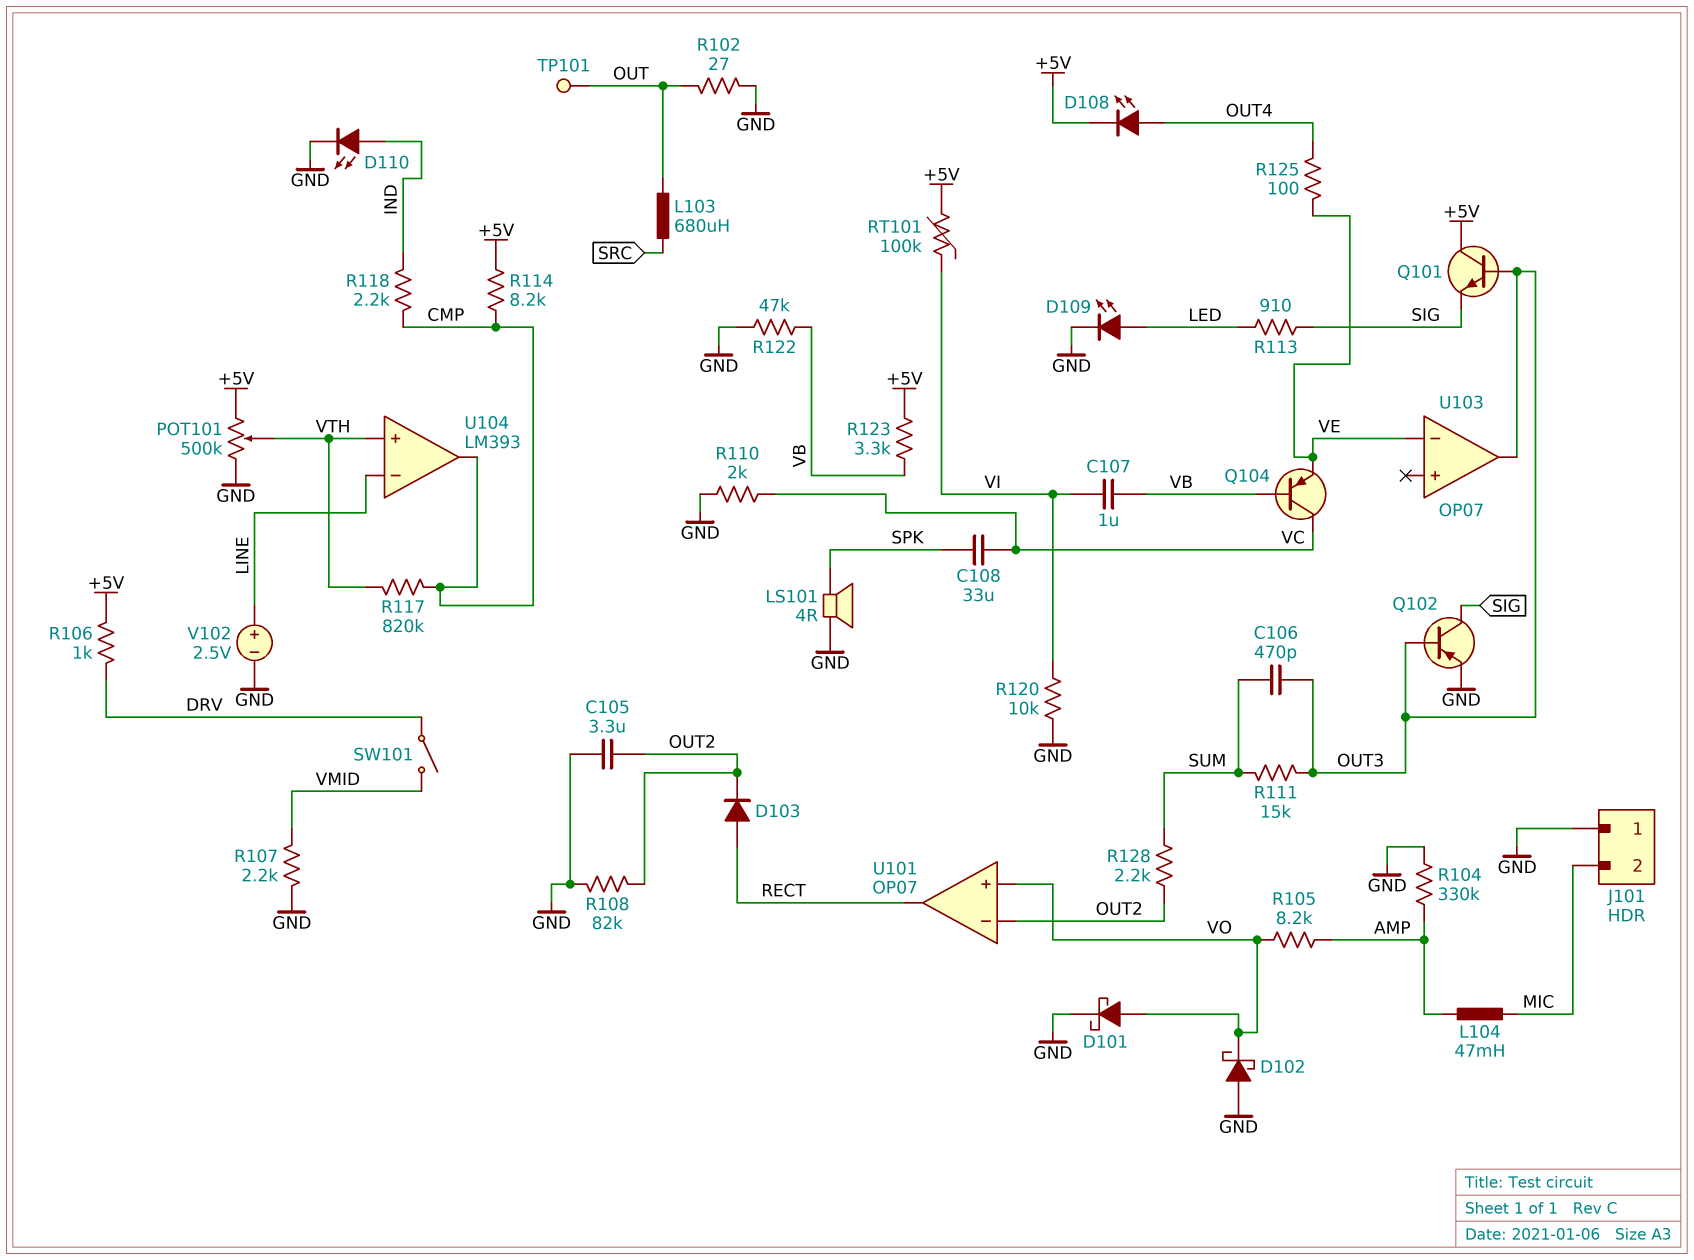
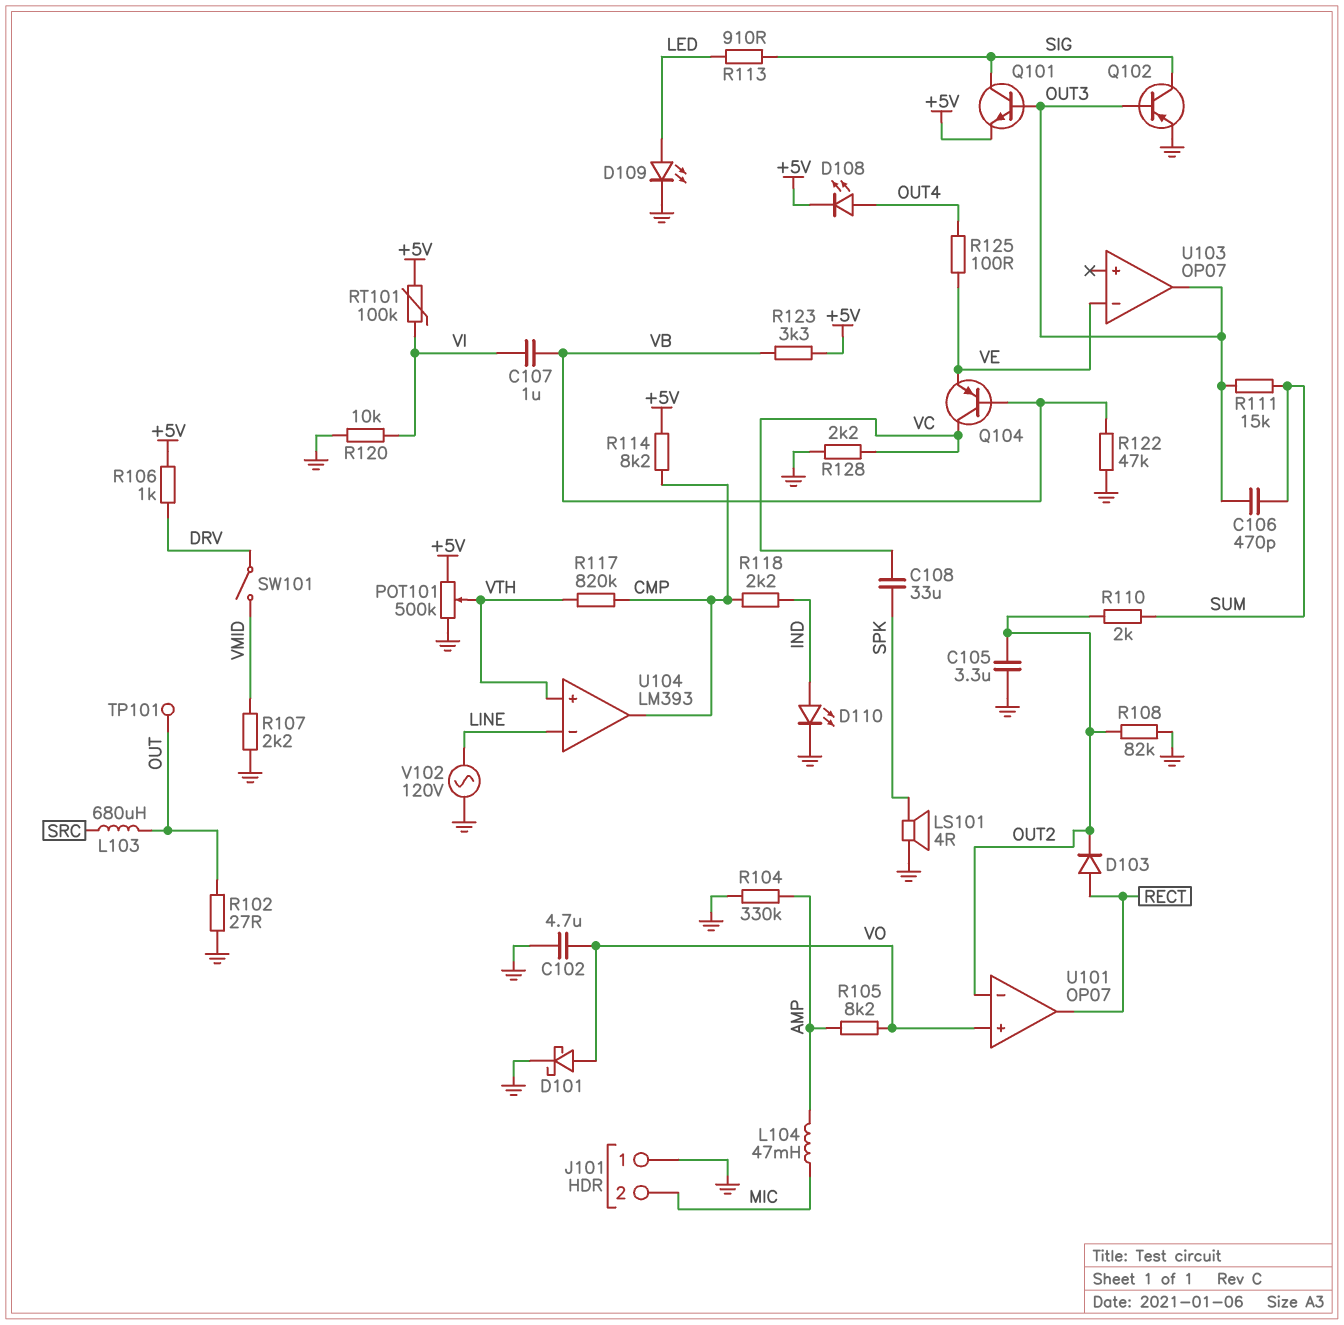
C102: none -> 4.7uF (GND, VO)
D102: schottky (A GND, K VO) -> none
Q101: NPN (B OUT3, C +5V, E SIG) -> NPN (B OUT3, C SIG, E +5V)
R110: 2k (GND, VC) -> 2k (OUT2, SUM)
R128: 2.2k (OUT2, SUM) -> 2.2k (GND, VC)
V102: 2.5V (plus LINE, minus GND) -> AC 120V (GND, LINE)

